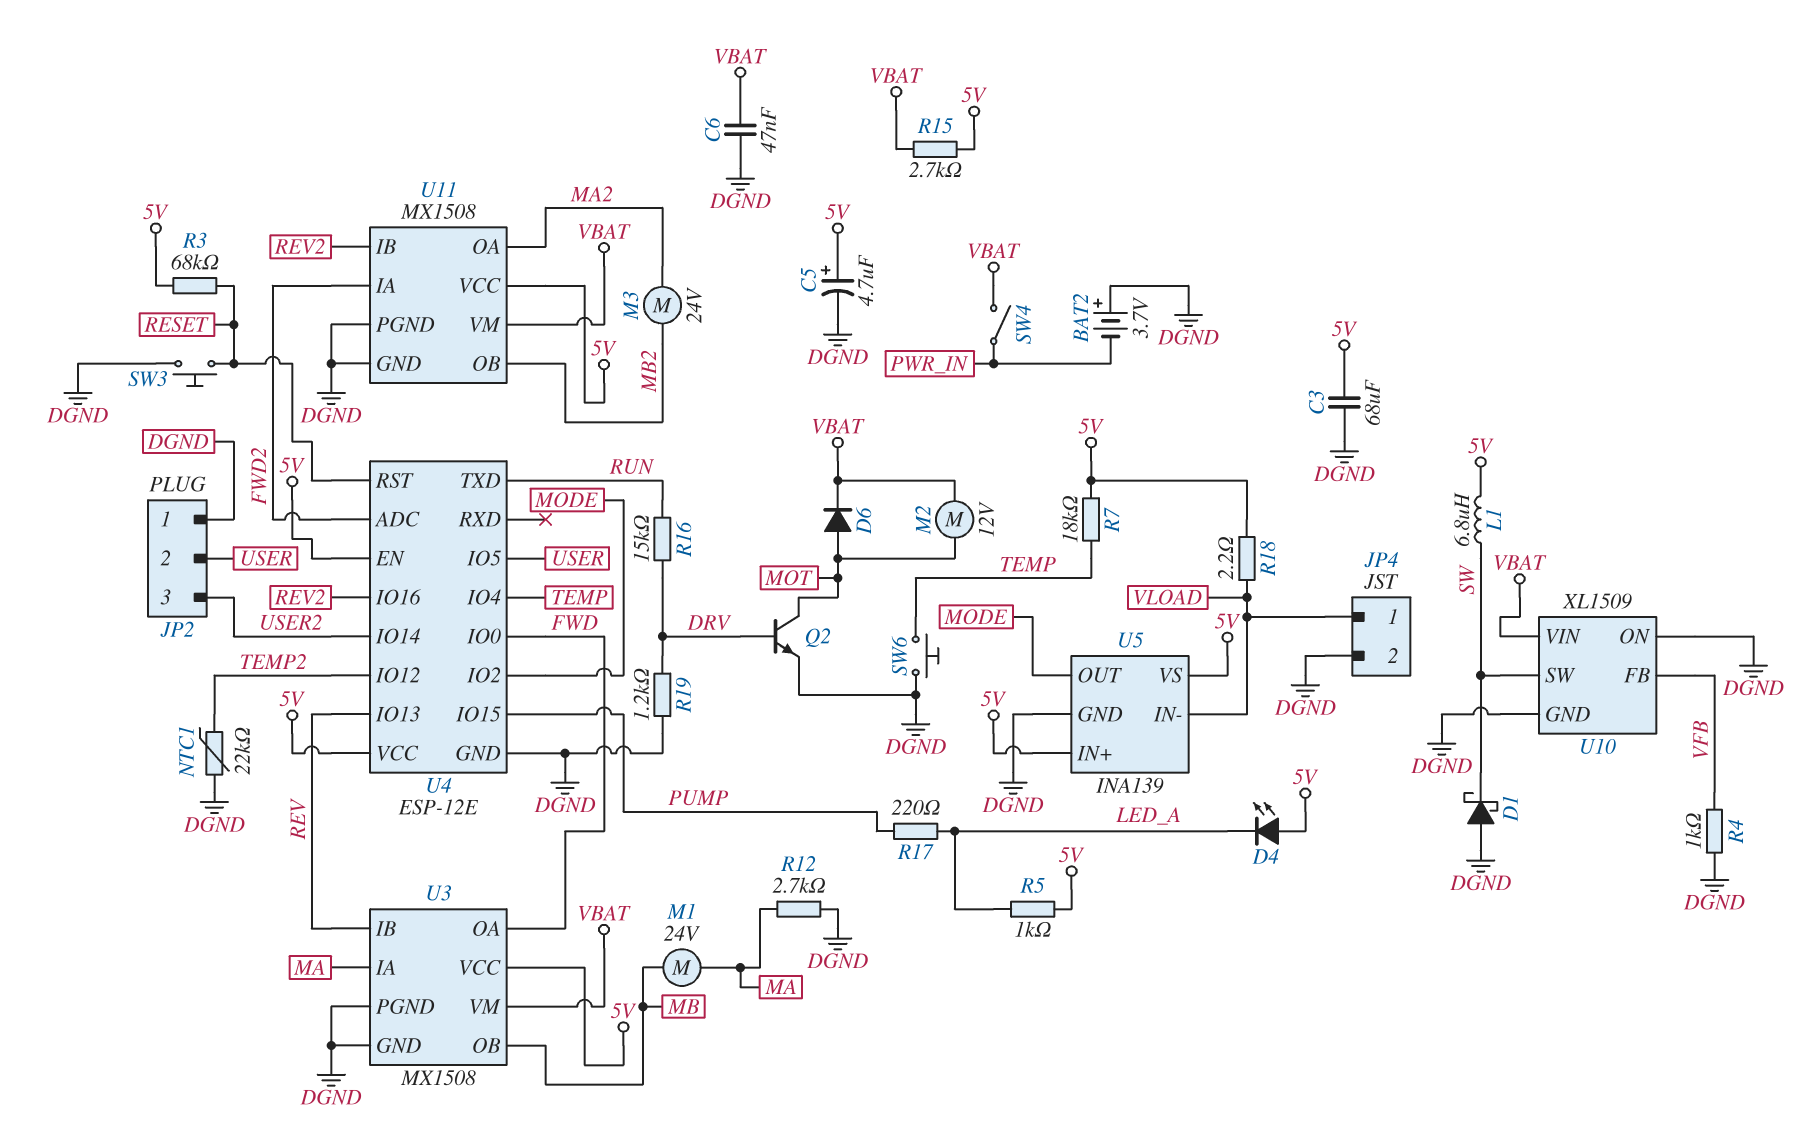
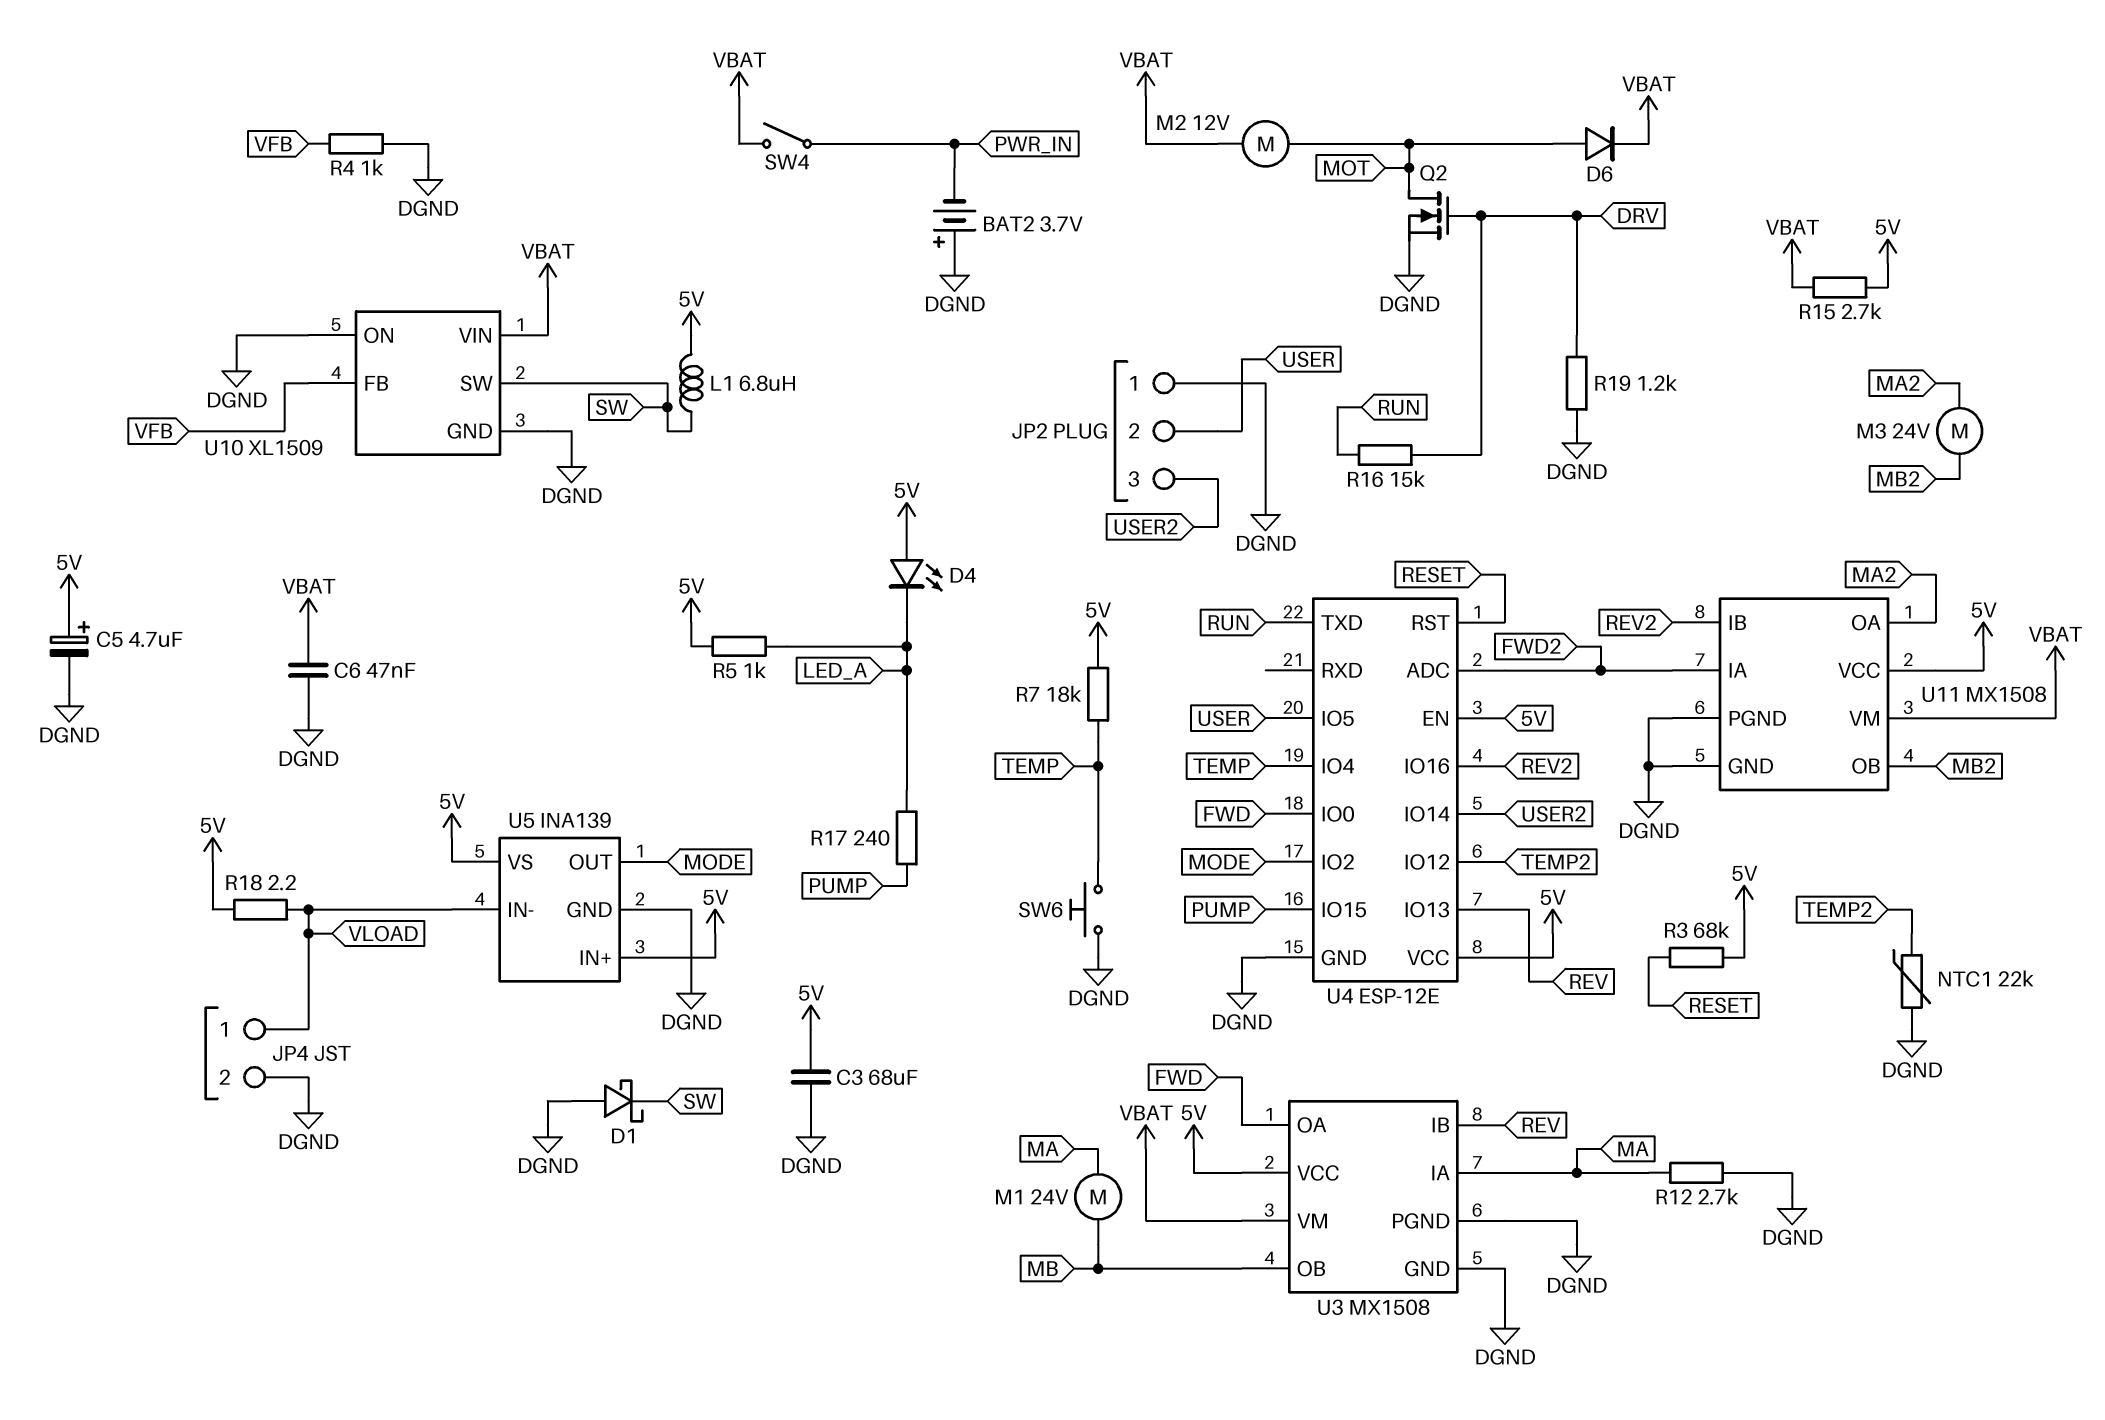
Q2: NPN (B DRV, C MOT, E DGND) -> NMOS (G DRV, D MOT, S DGND)
R17: 220 (LED_A, PUMP) -> 240 (LED_A, PUMP)
SW3: button (DGND, RESET) -> none

